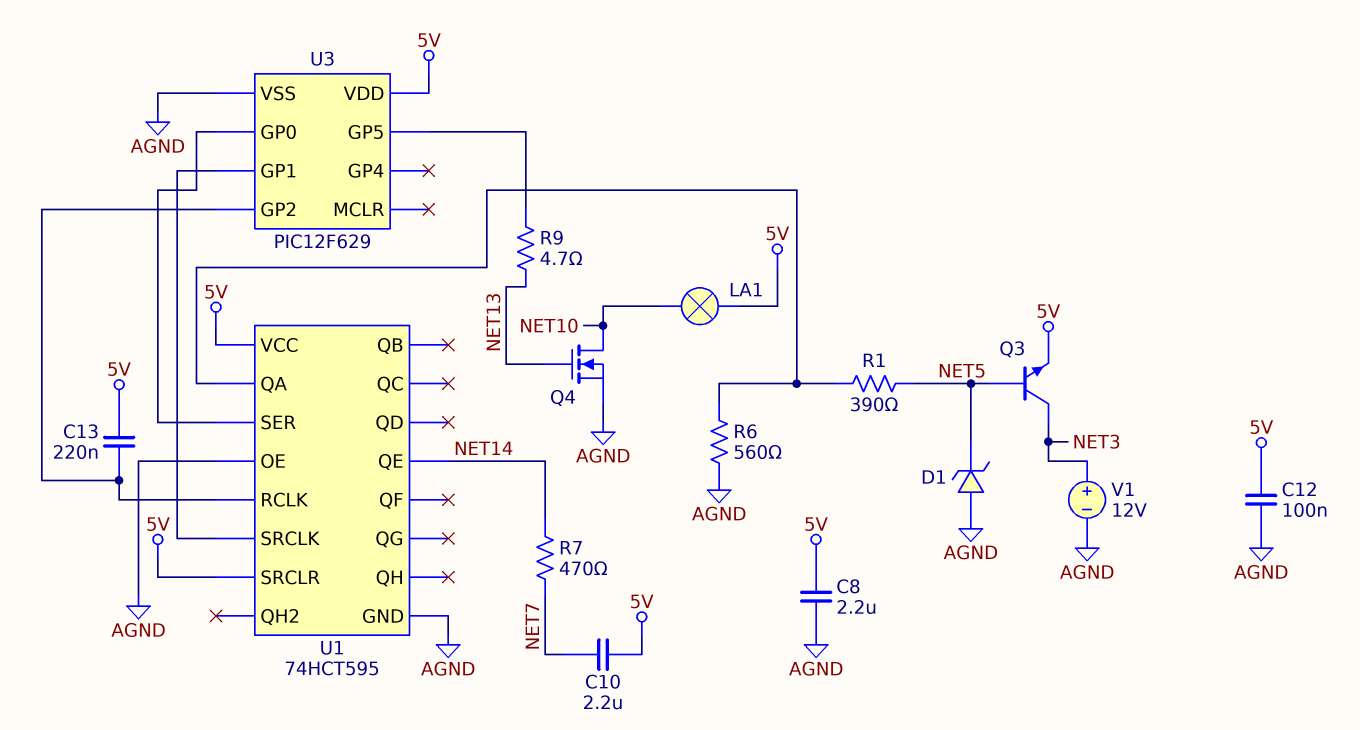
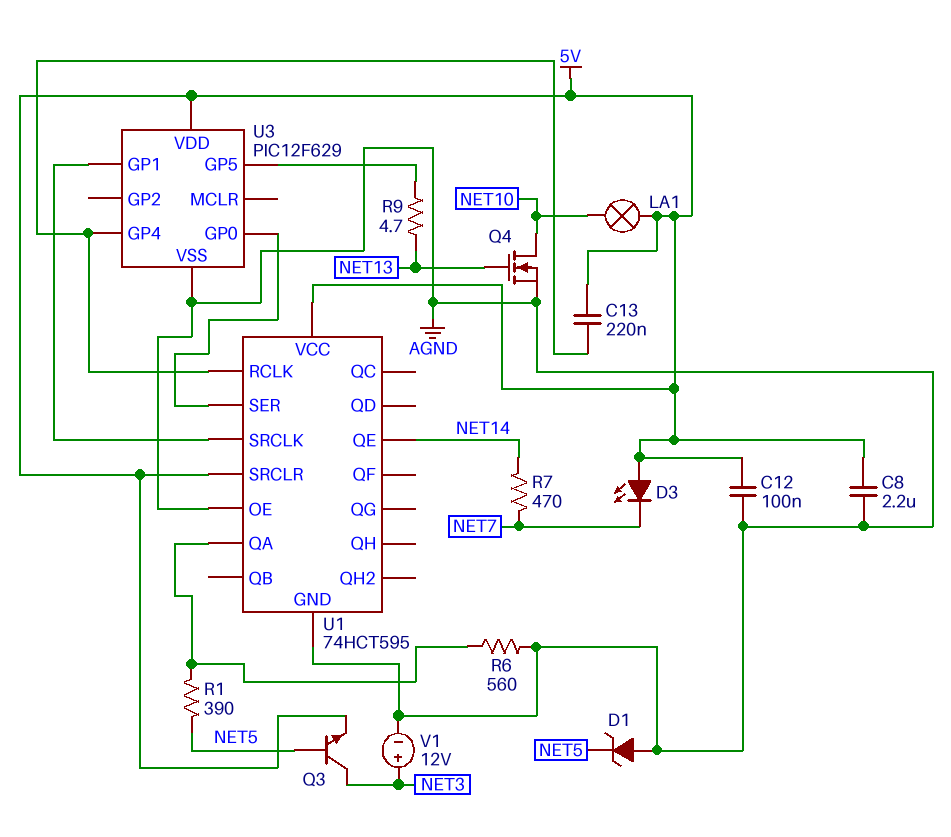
C10: 2.2uF (5V, NET7) -> none
D3: none -> LED (A 5V, K NET7)
U3 pin GP2: U1/RCLK -> none
U3 pin GP4: none -> U1/RCLK

